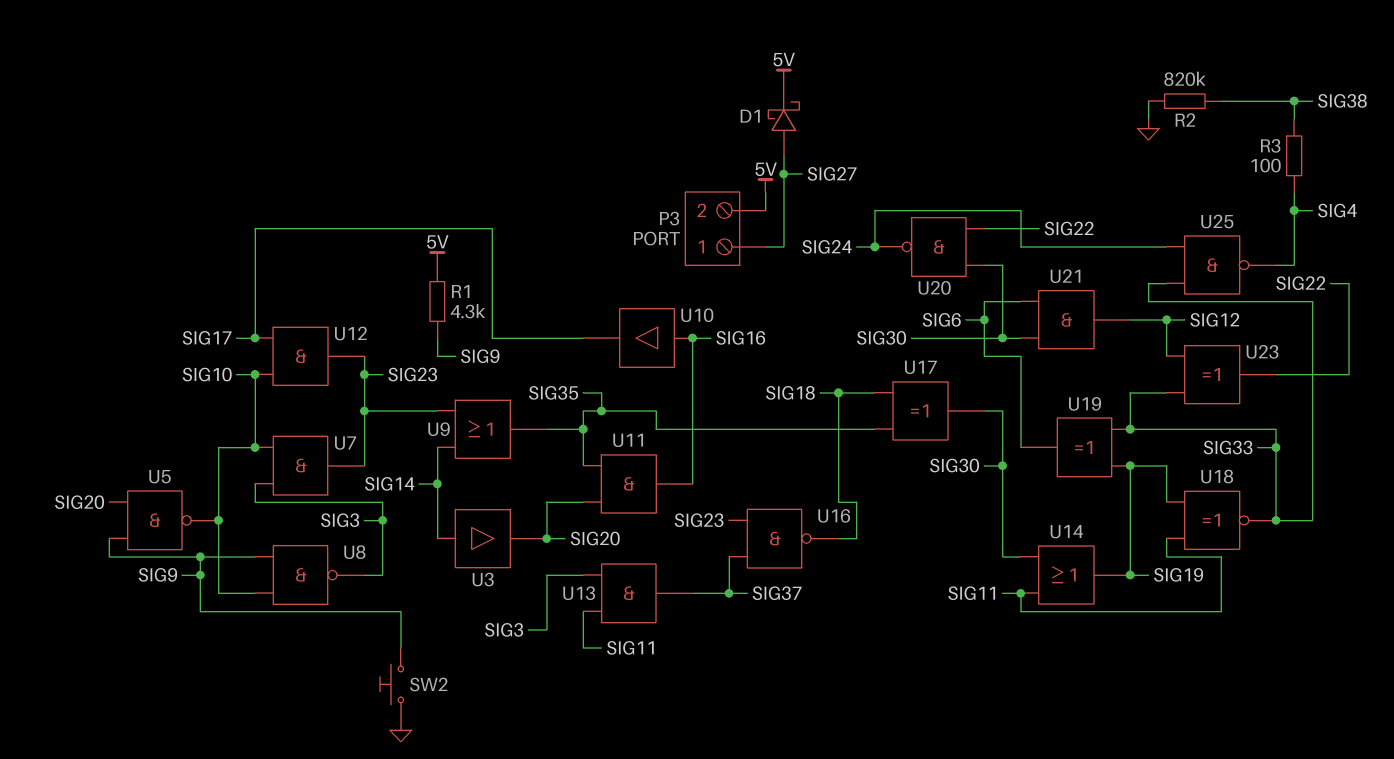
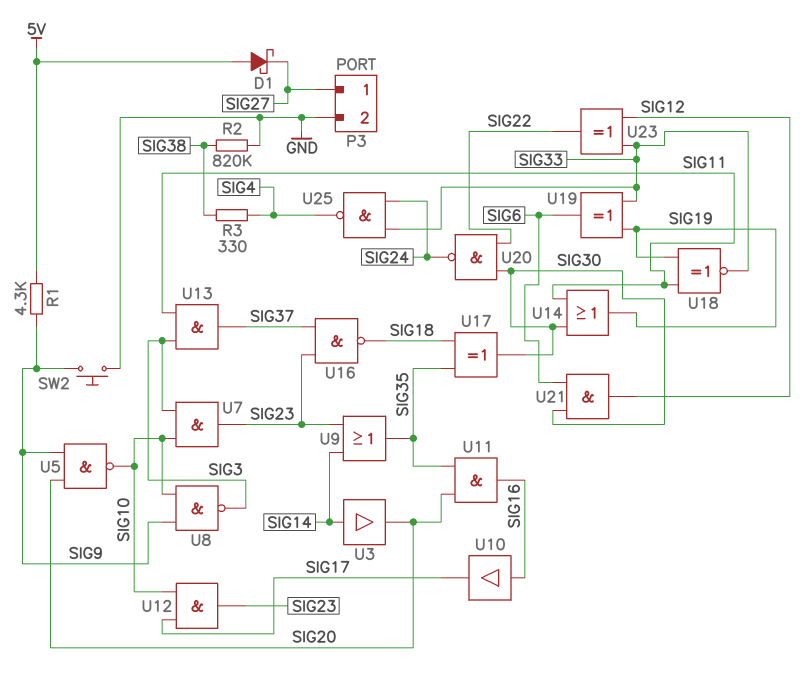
D1: schottky (A SIG27, K 5V) -> schottky (A 5V, K SIG27)
P3 pin 2: 5V -> GND
R3: 100 (SIG4, SIG38) -> 330 (SIG4, SIG38)

